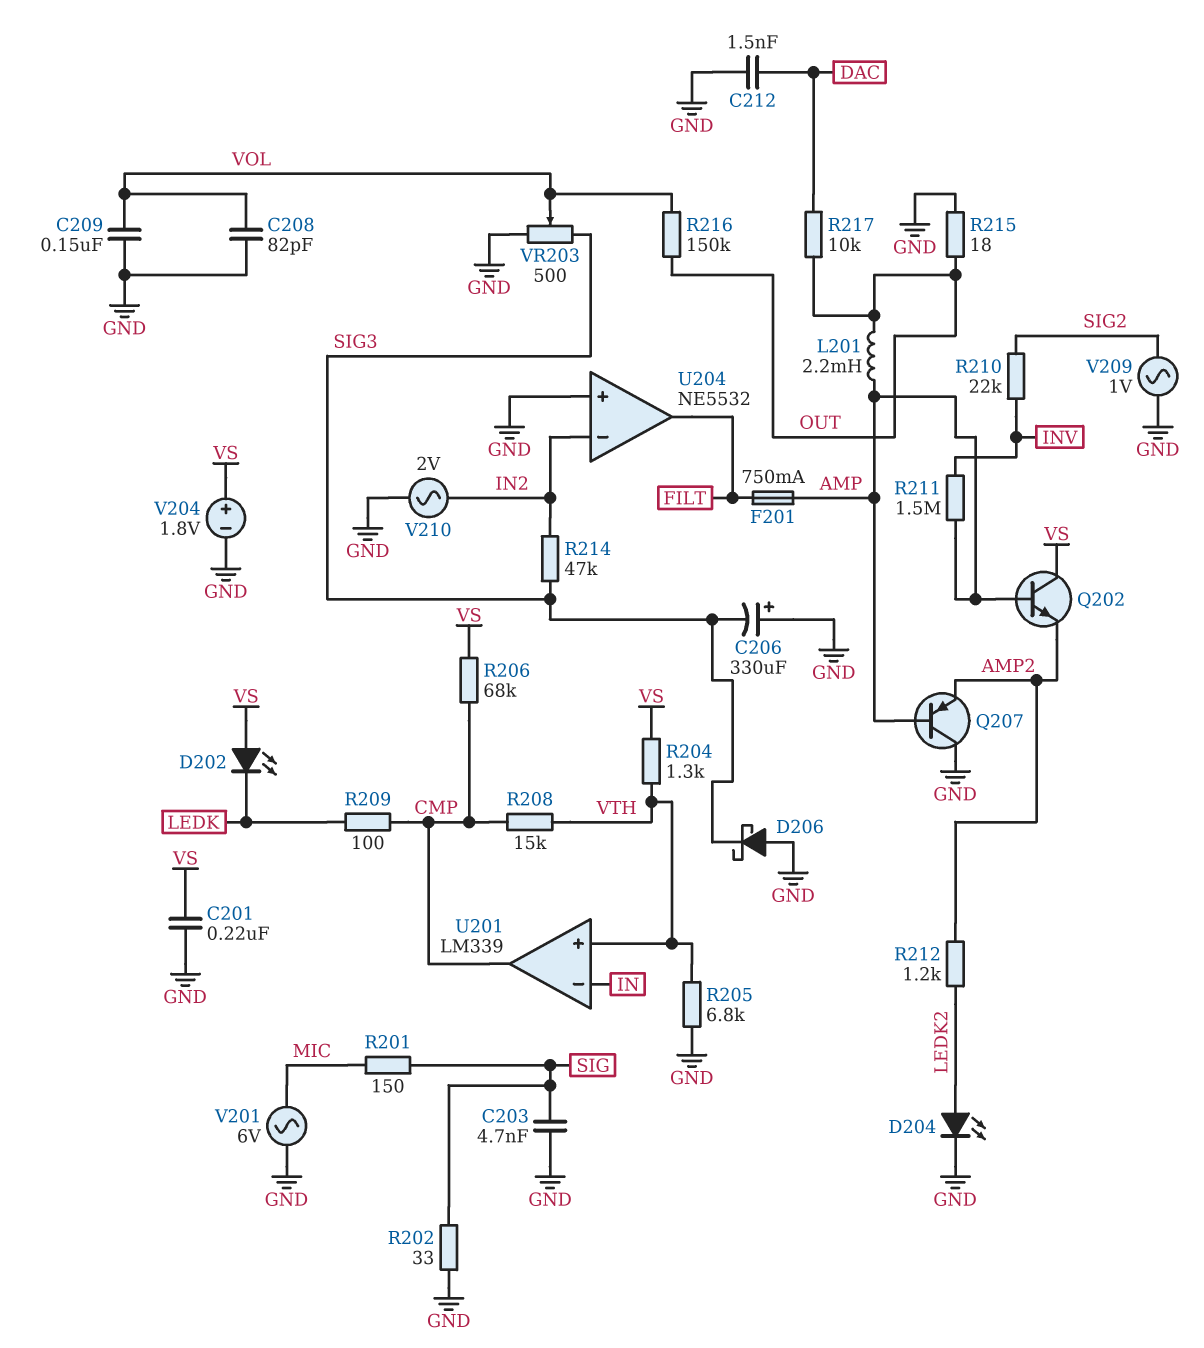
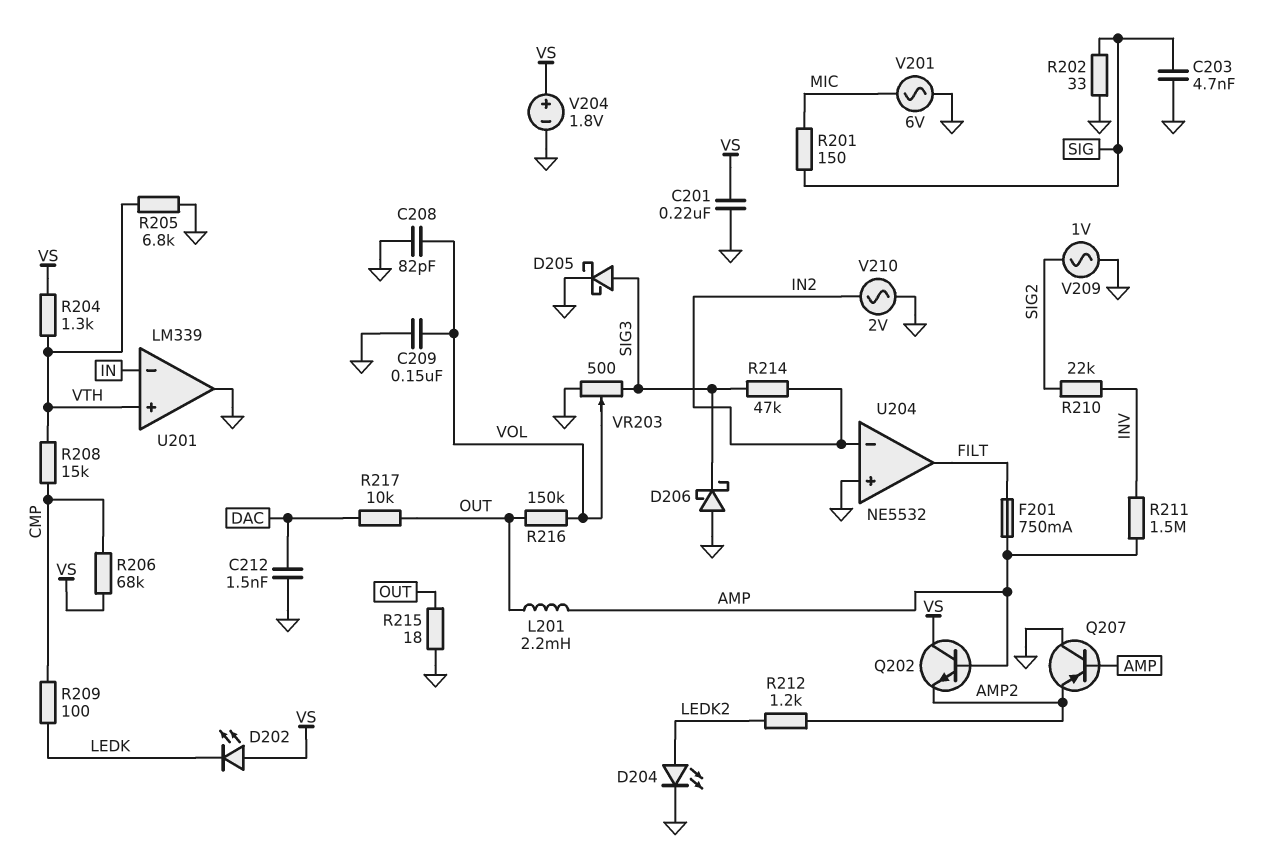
C206: 330uF (plus GND, minus SIG3) -> none
D205: none -> schottky (A SIG3, K GND)
U201 pin out: CMP -> GND

